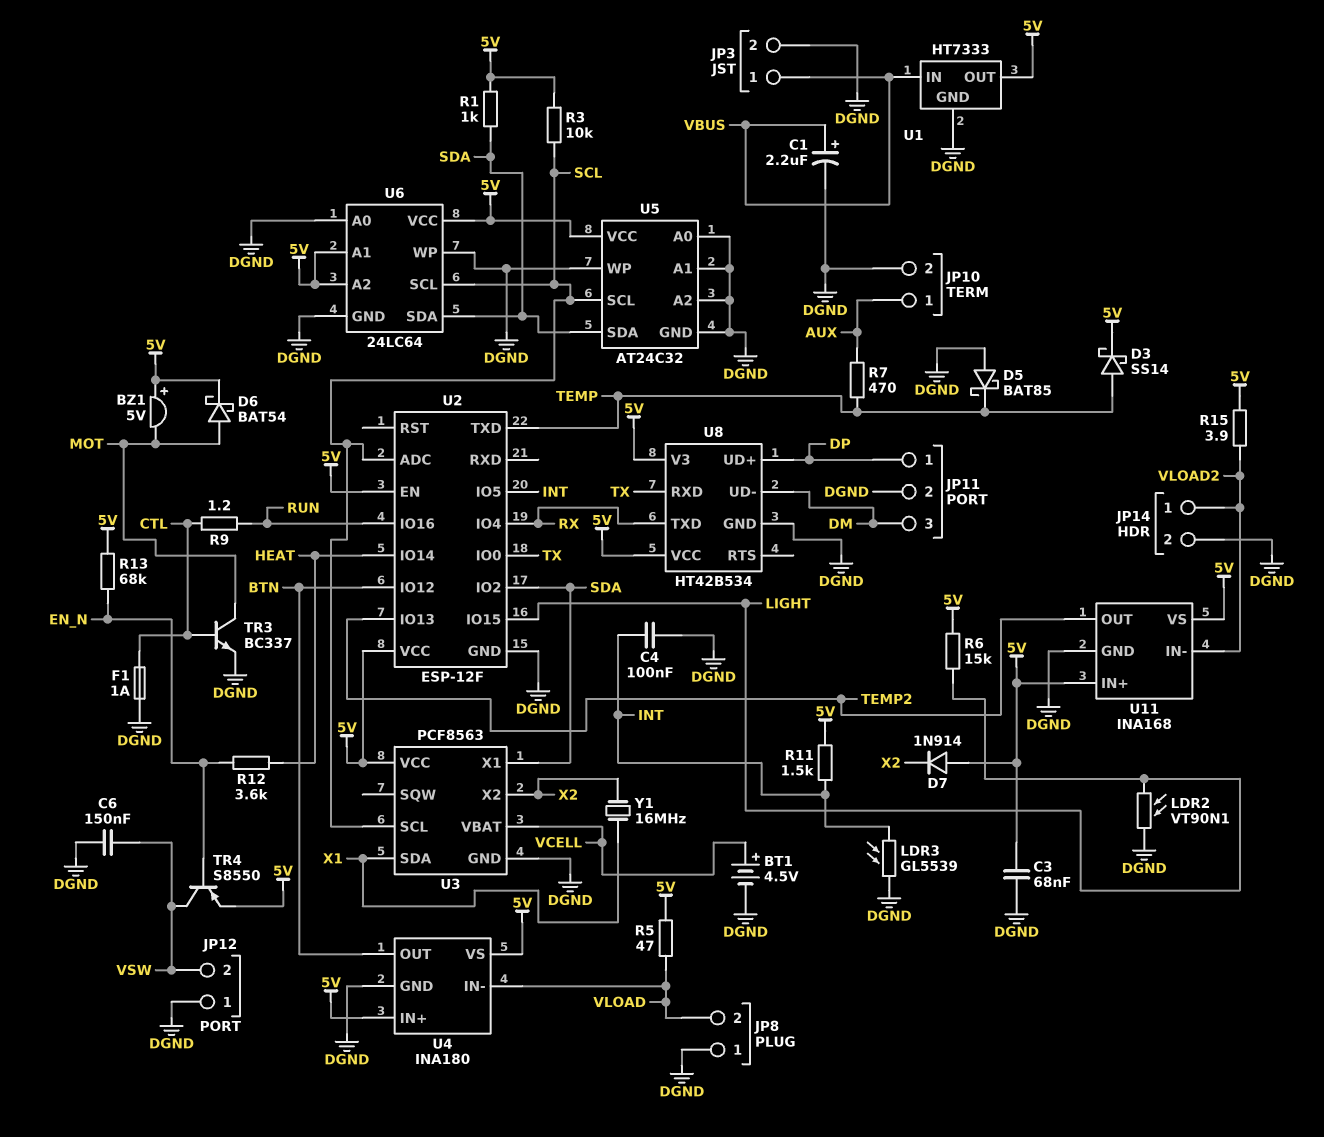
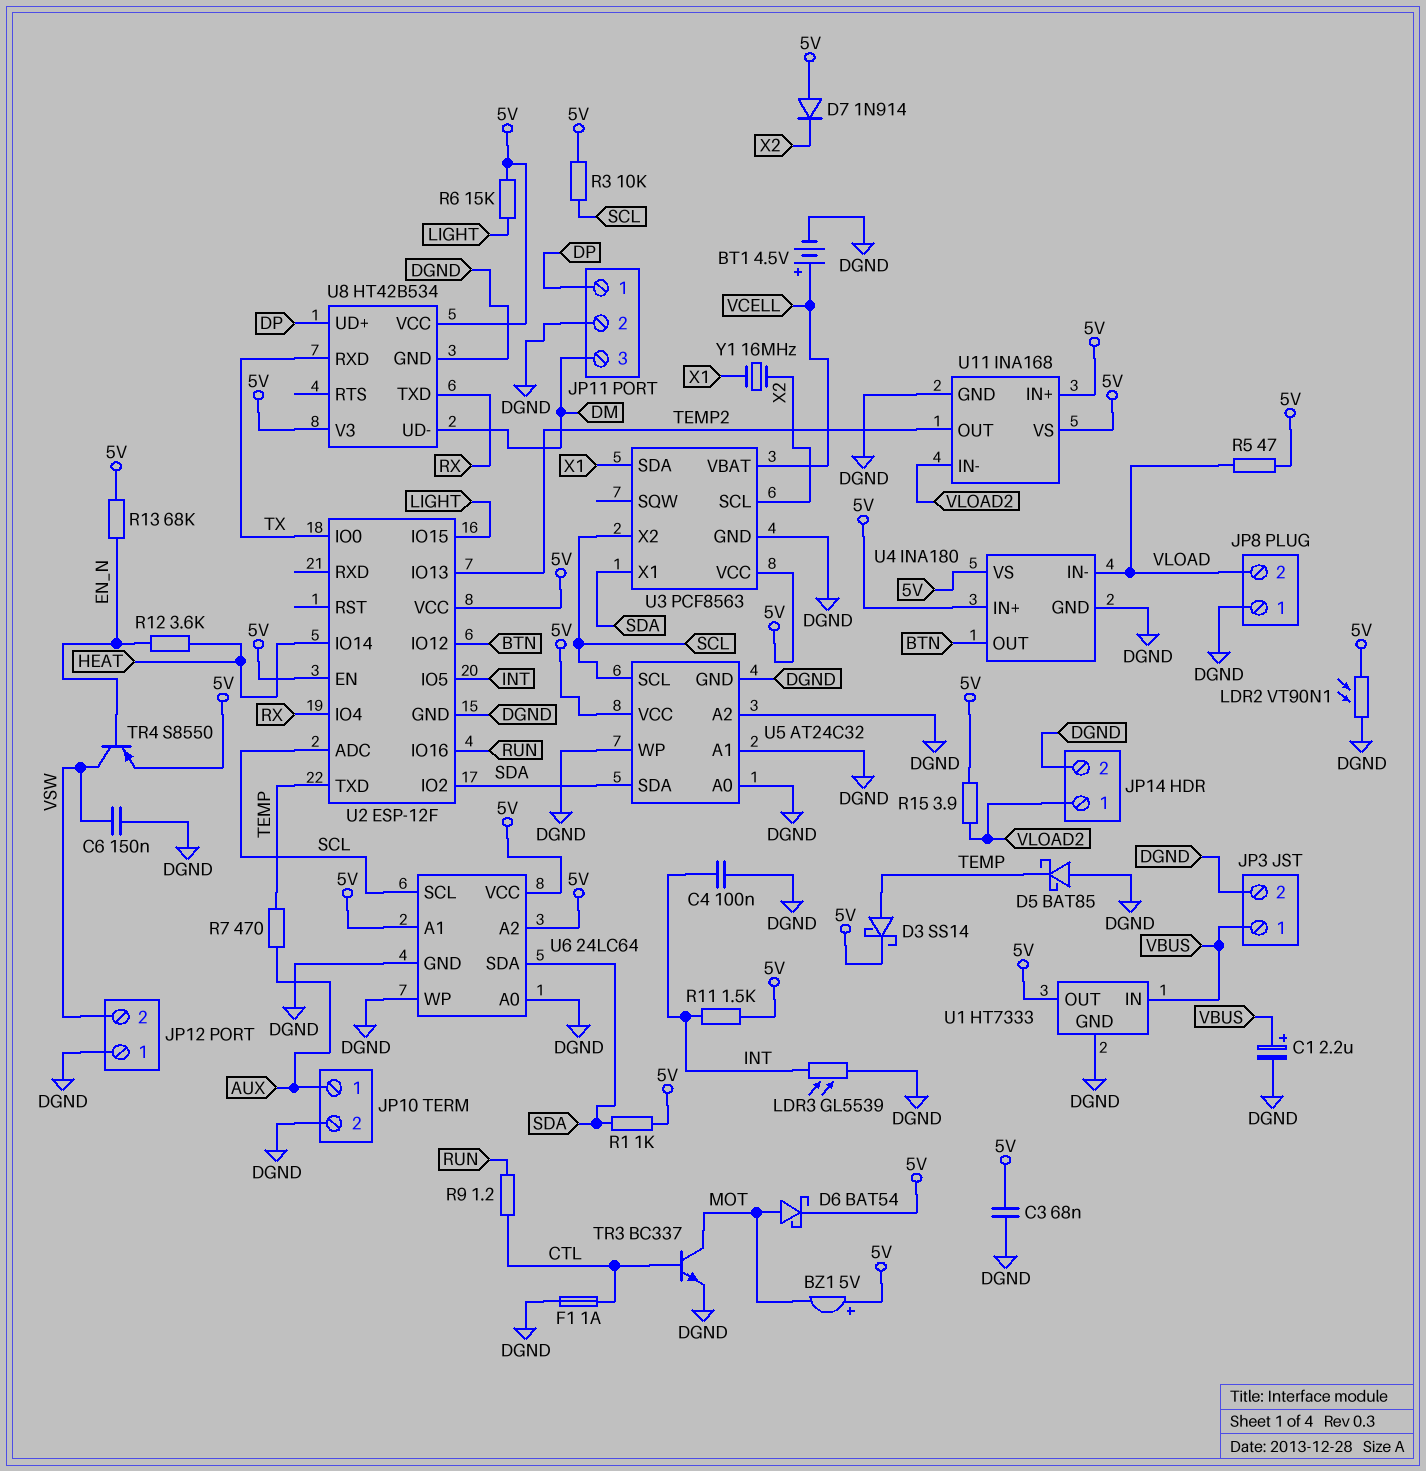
LDR2: VT90N1 (DGND, LIGHT) -> VT90N1 (5V, DGND)
U3 pin SCL: SCL -> X2
U3 pin X2: X2 -> SCL

